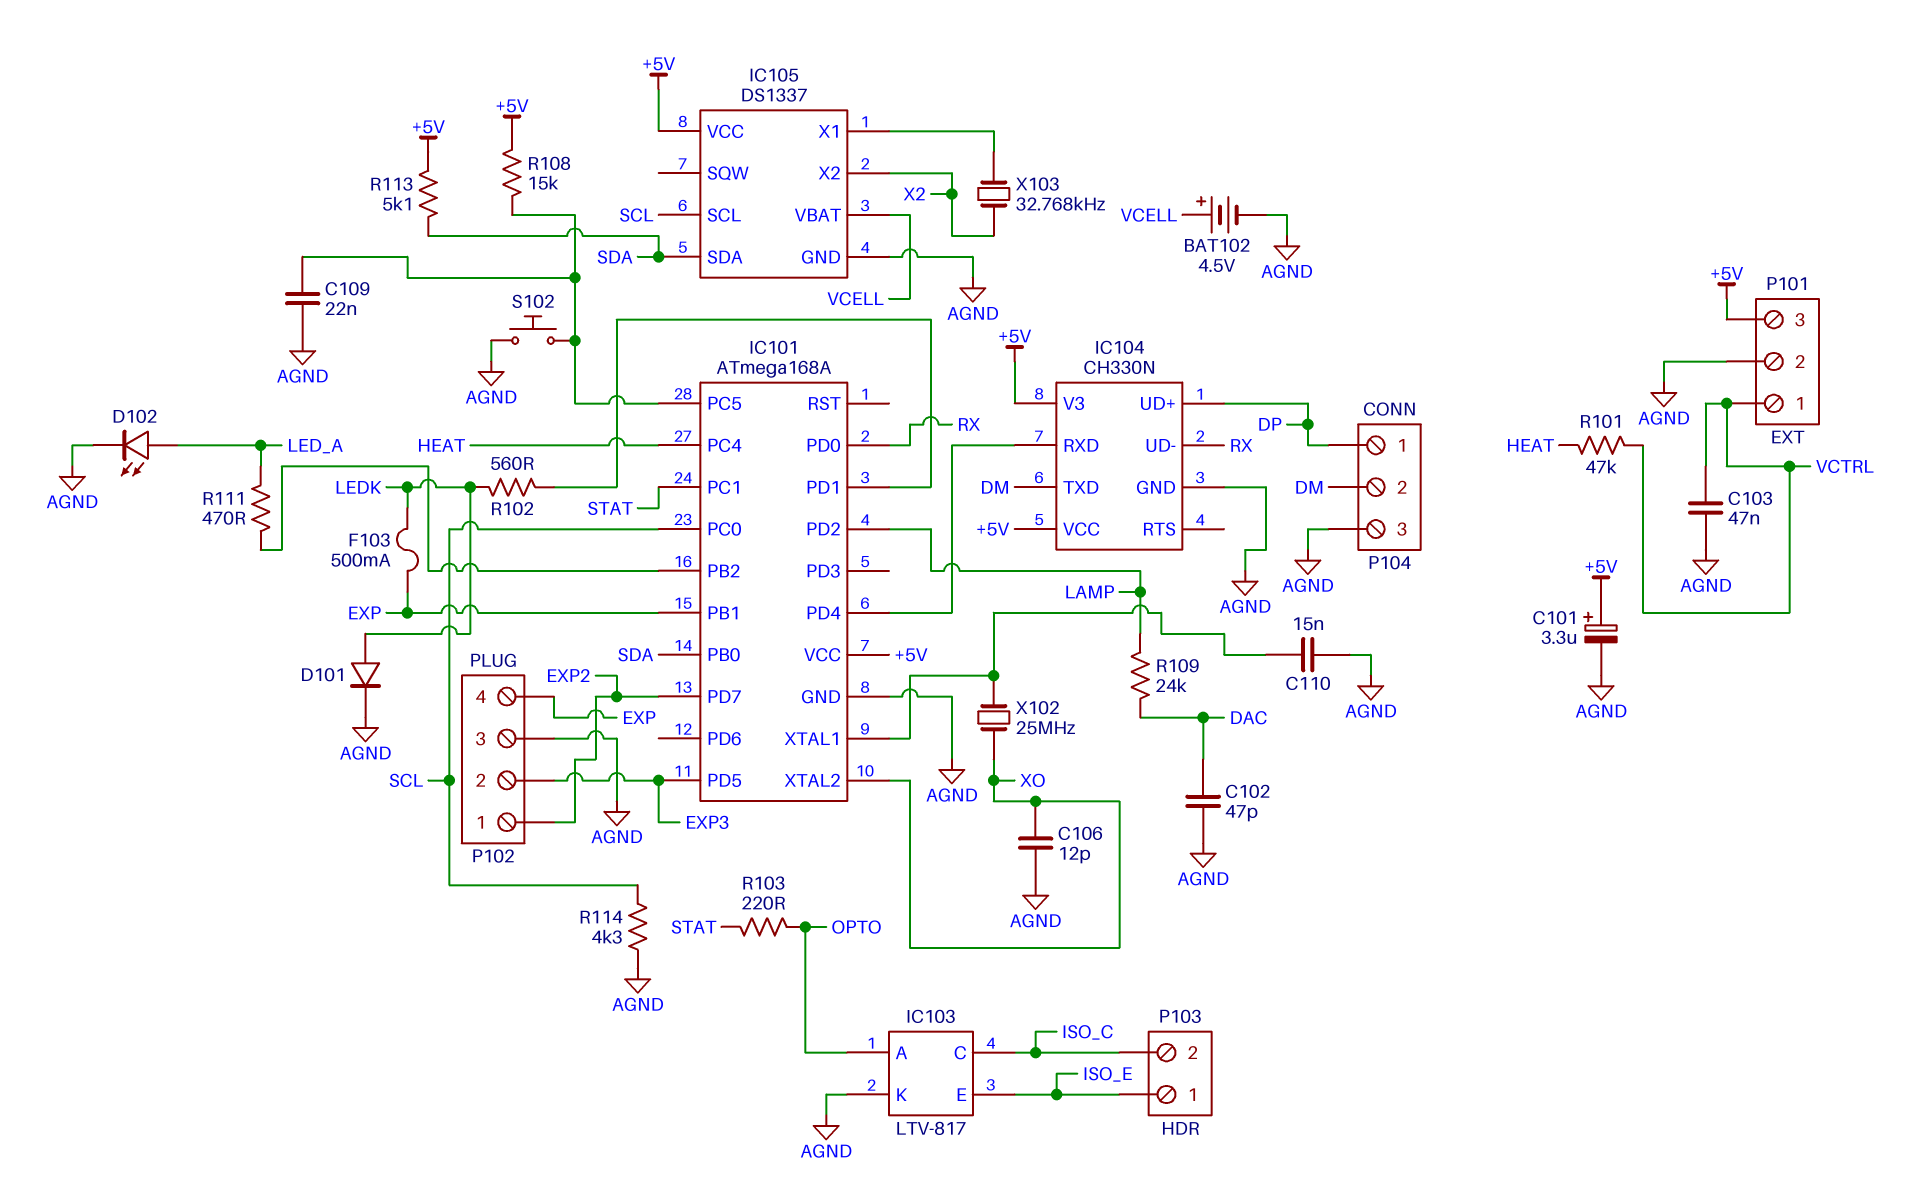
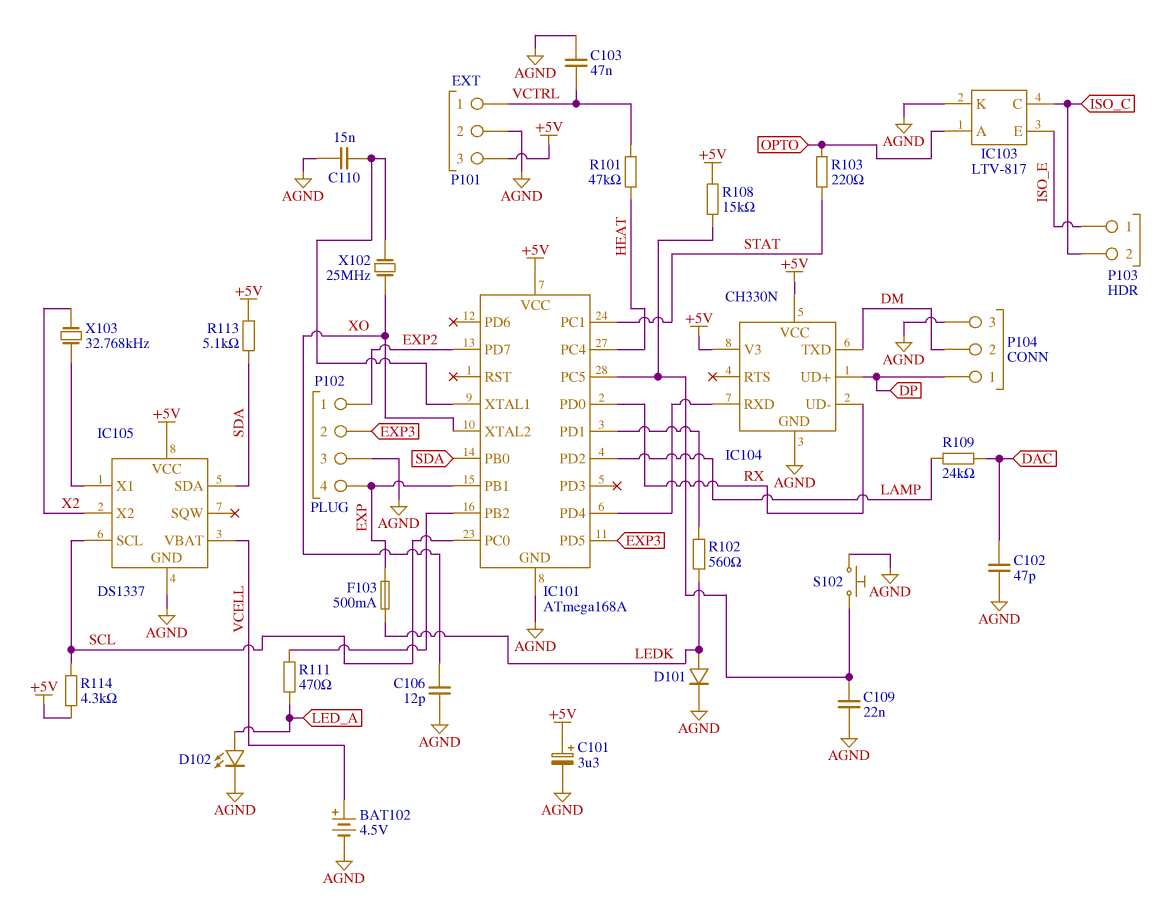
R114: 4.3k (AGND, SCL) -> 4.3k (+5V, SCL)

